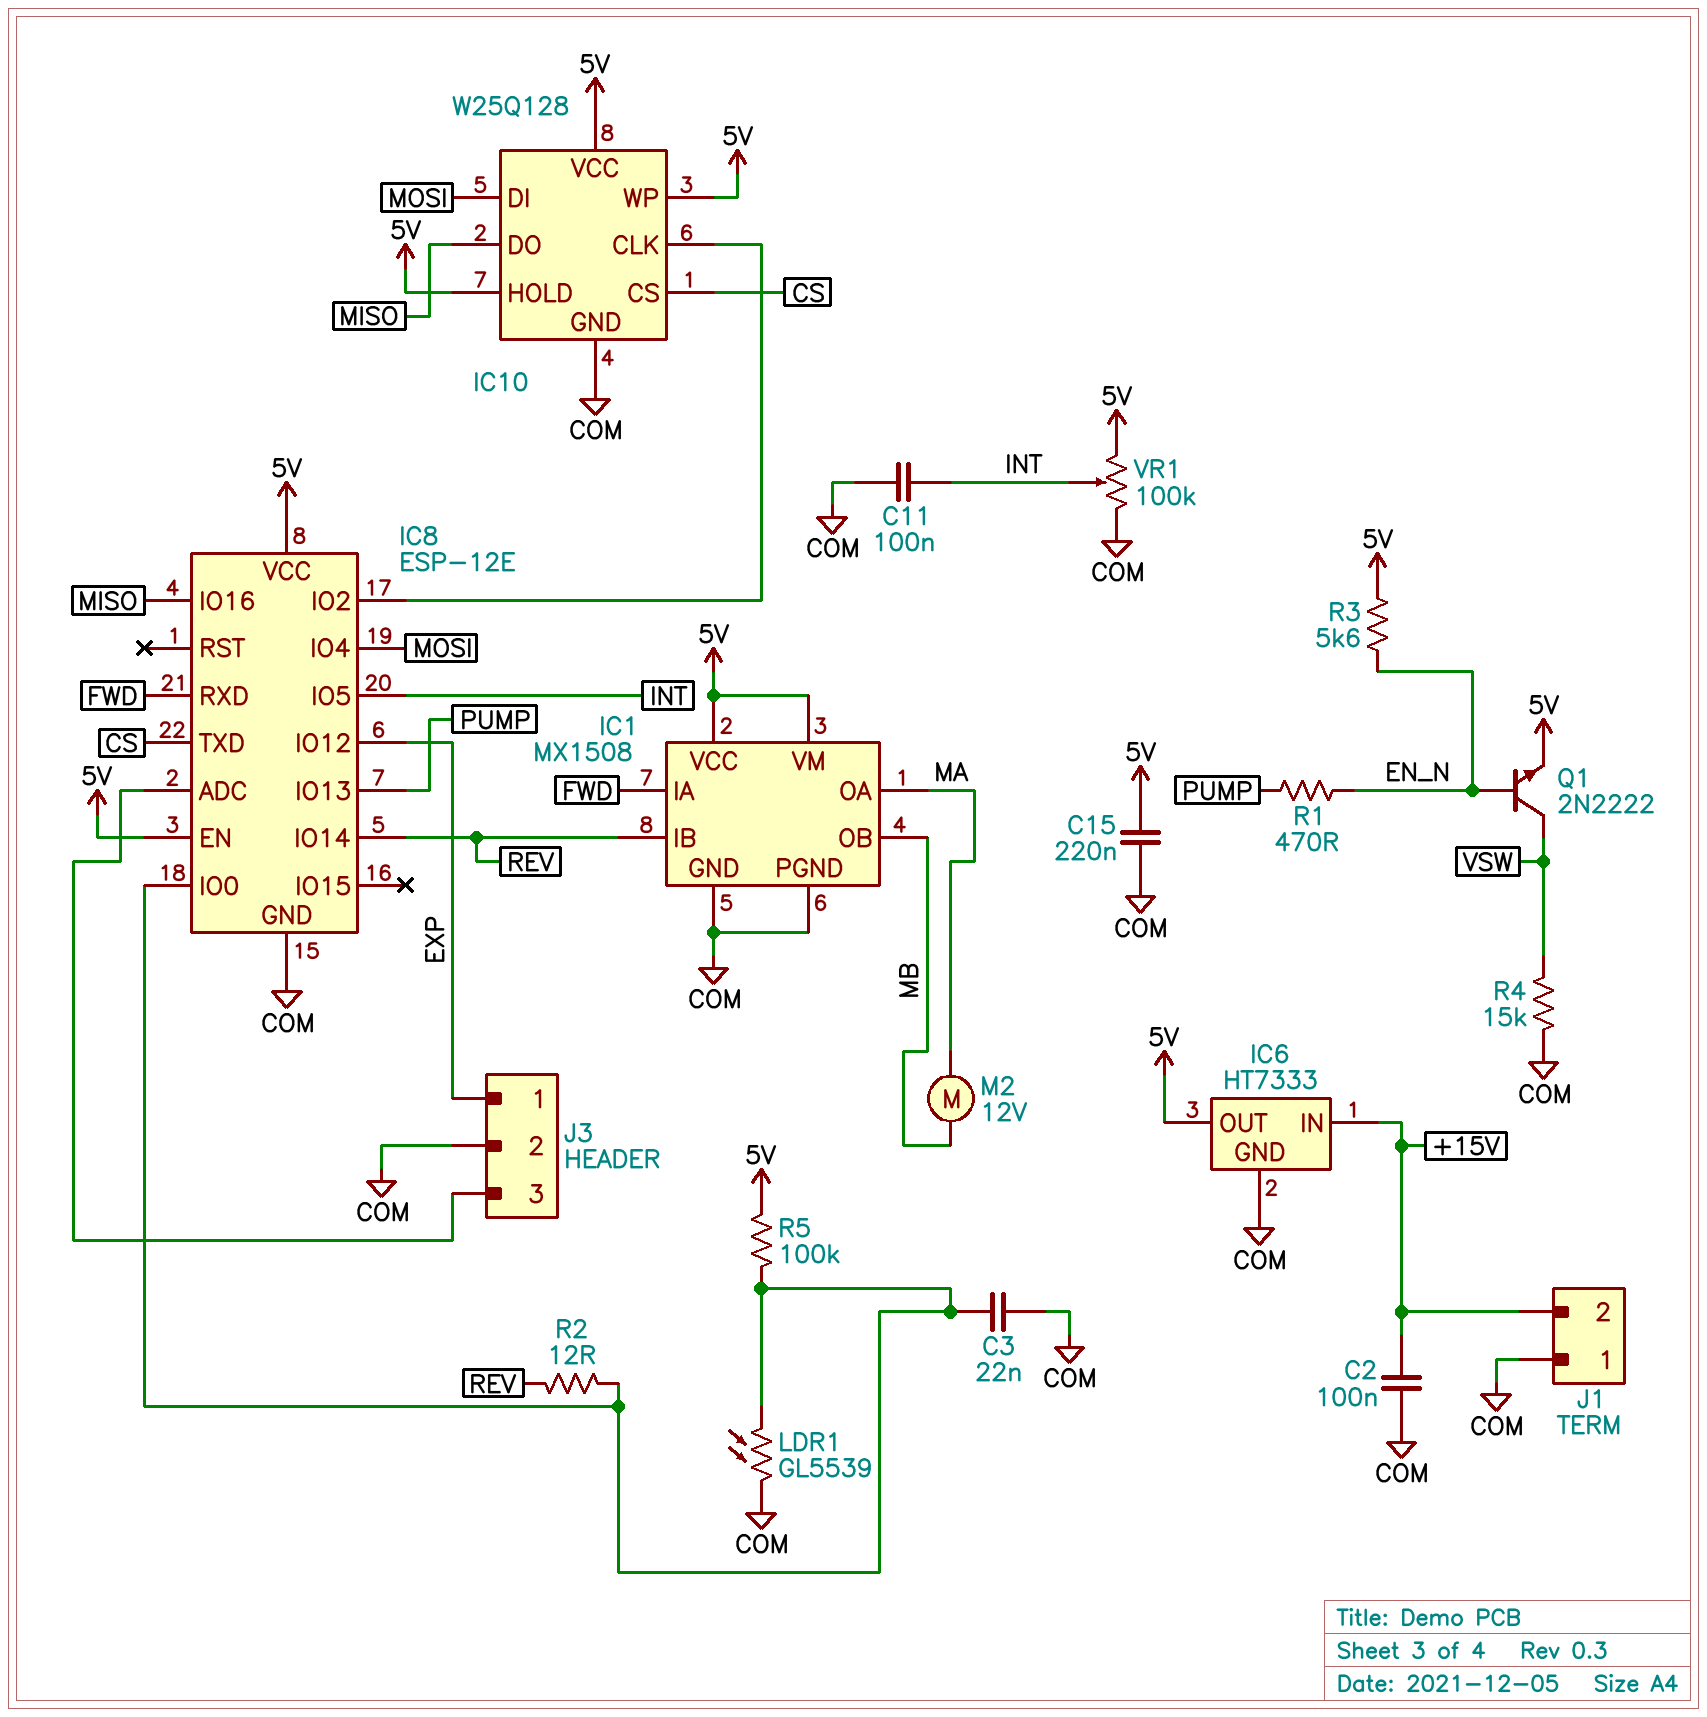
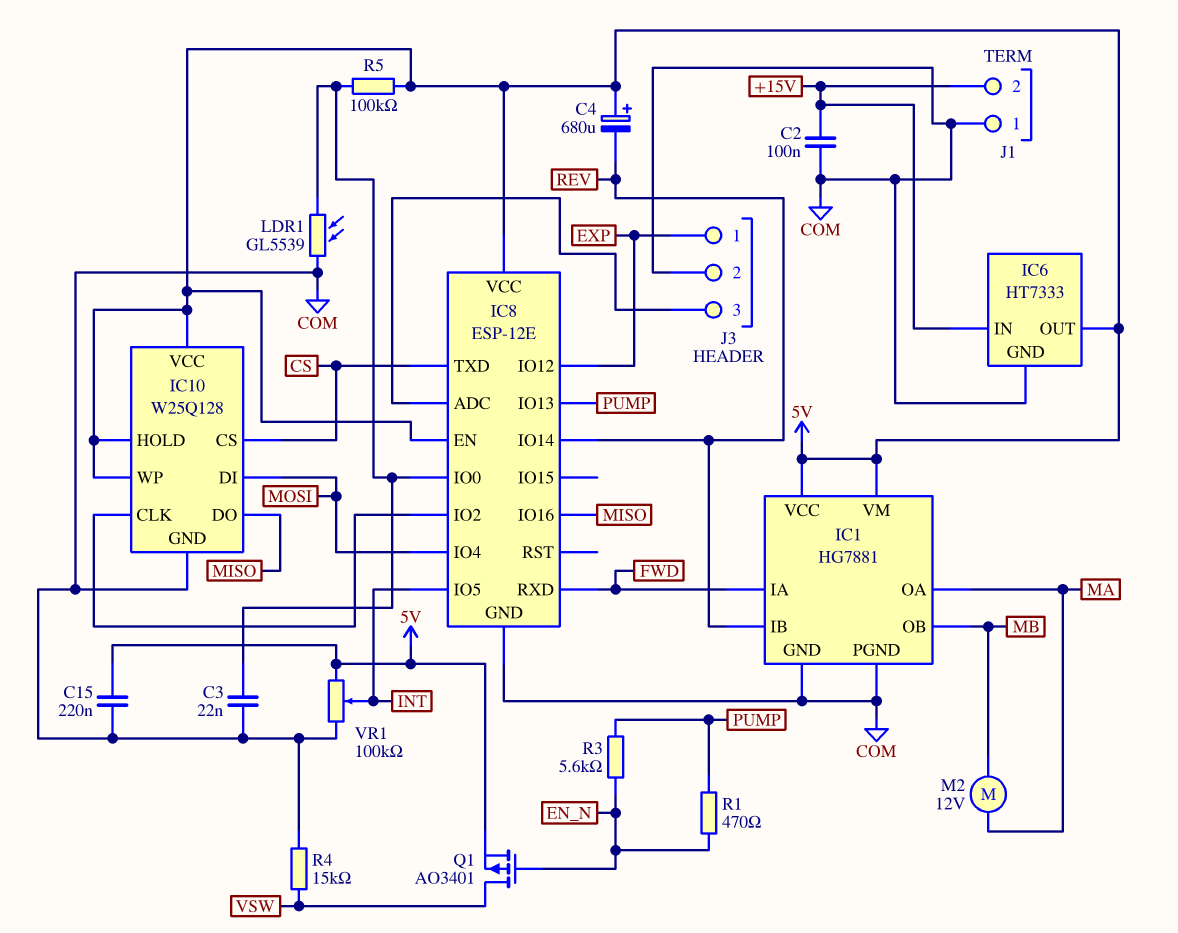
C4: none -> 680uF (plus 5V, minus REV)
C11: 100nF (COM, INT) -> none
IC1: MX1508 -> HG7881
Q1: NPN 2N2222 (B EN_N, C VSW, E 5V) -> PMOS AO3401 (G EN_N, D VSW, S 5V)
R2: 12 (IC8/IO0, REV) -> none
R3: 5.6k (5V, EN_N) -> 5.6k (EN_N, PUMP)

